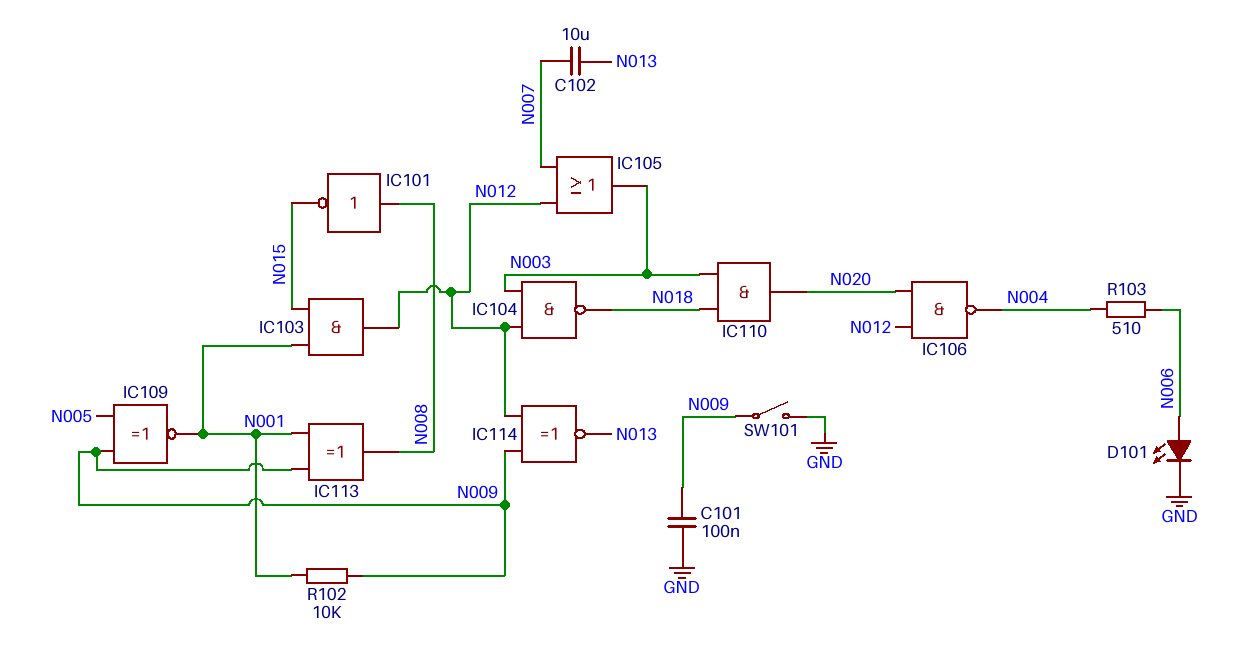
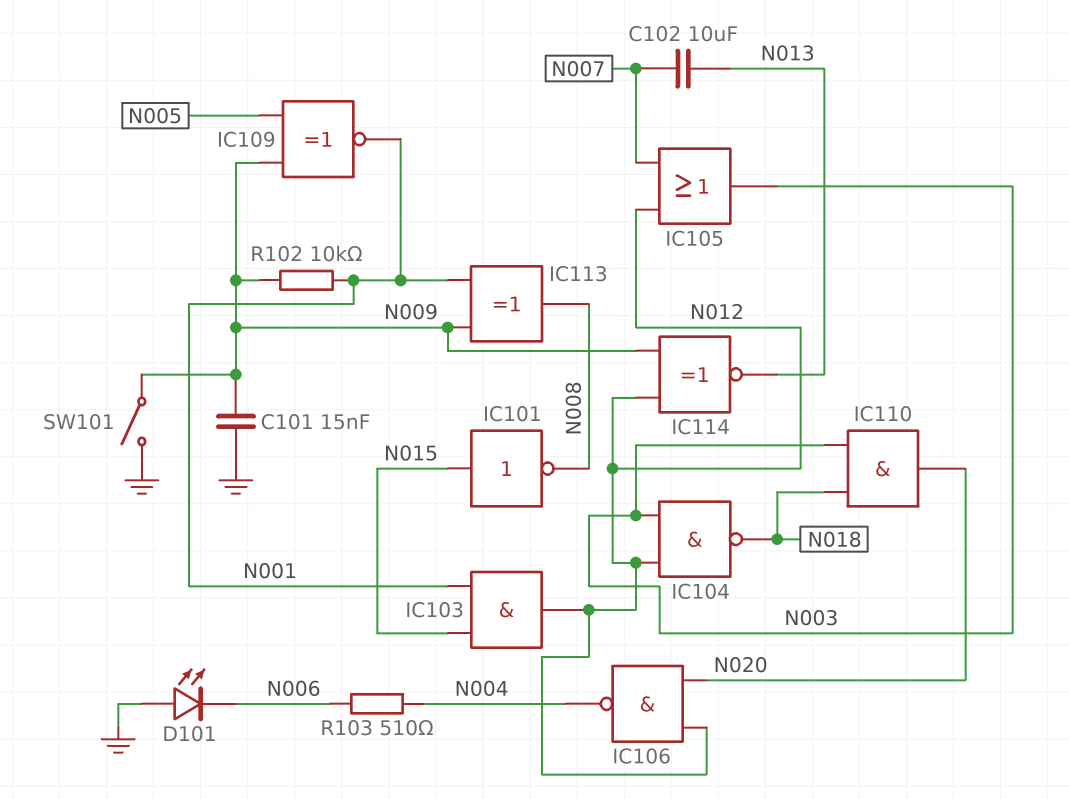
C101: 100nF (GND, N009) -> 15nF (GND, N009)
D101: LED (A N006, K GND) -> LED (A GND, K N006)
IC101: NOT (in N008, out N015) -> NOT (in N015, out N008)

